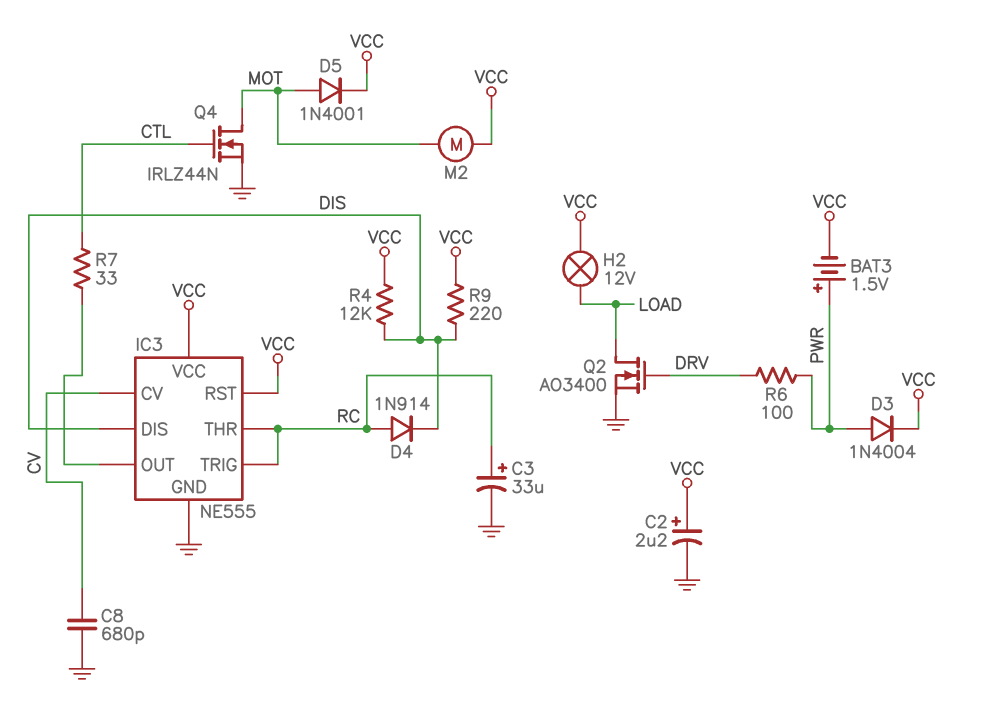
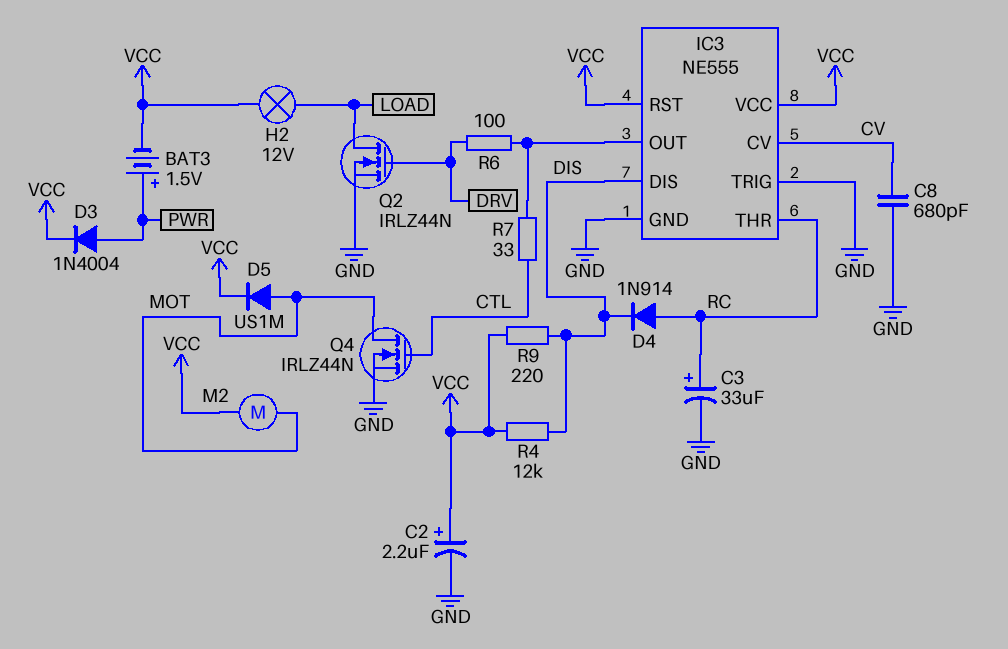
D5: diode 1N4001 (A MOT, K VCC) -> diode US1M (A MOT, K VCC)
IC3 pin TRIG: RC -> GND
Q2: NMOS AO3400 (G DRV, D LOAD, S GND) -> NMOS IRLZ44N (G DRV, D LOAD, S GND)
R6: 100 (DRV, PWR) -> 100 (DRV, IC3/OUT)

